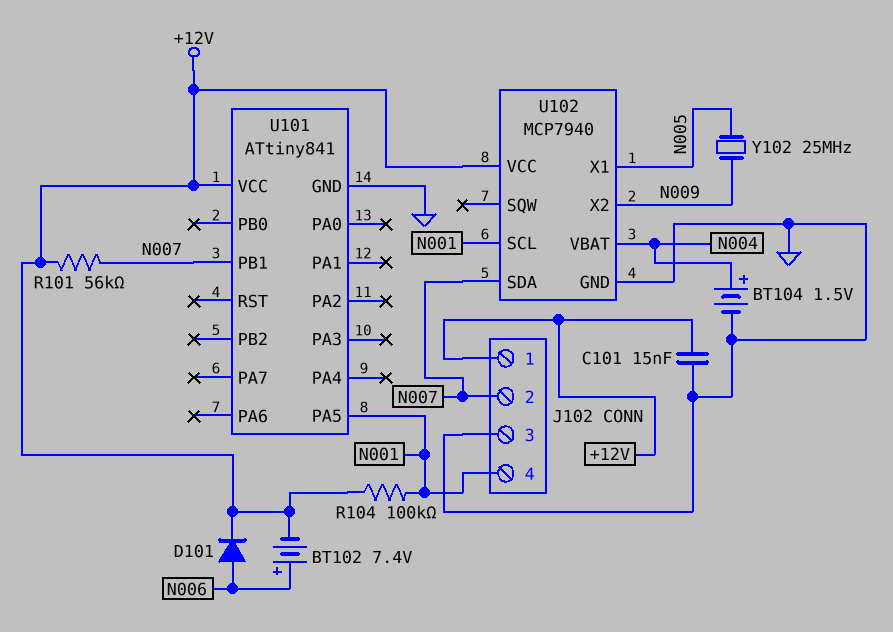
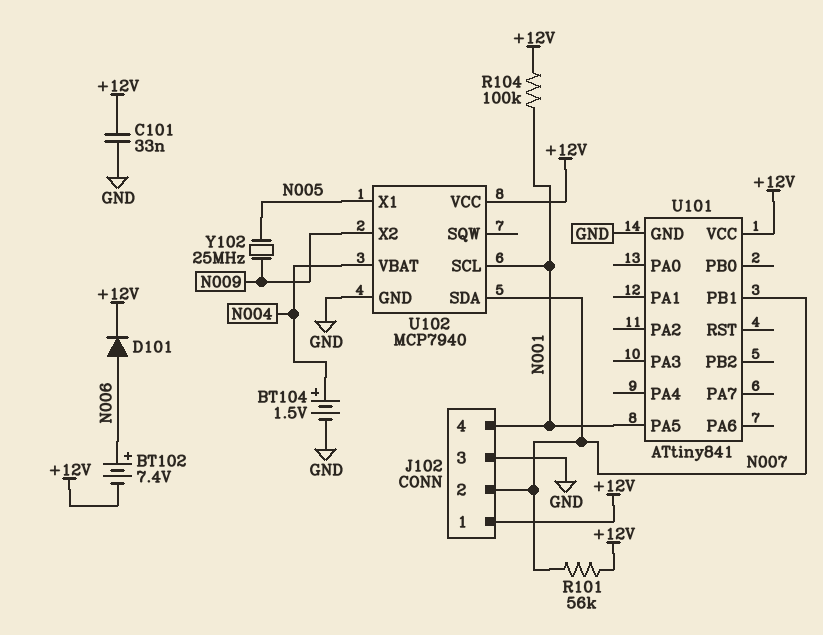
C101: 15nF (+12V, GND) -> 33nF (+12V, GND)

